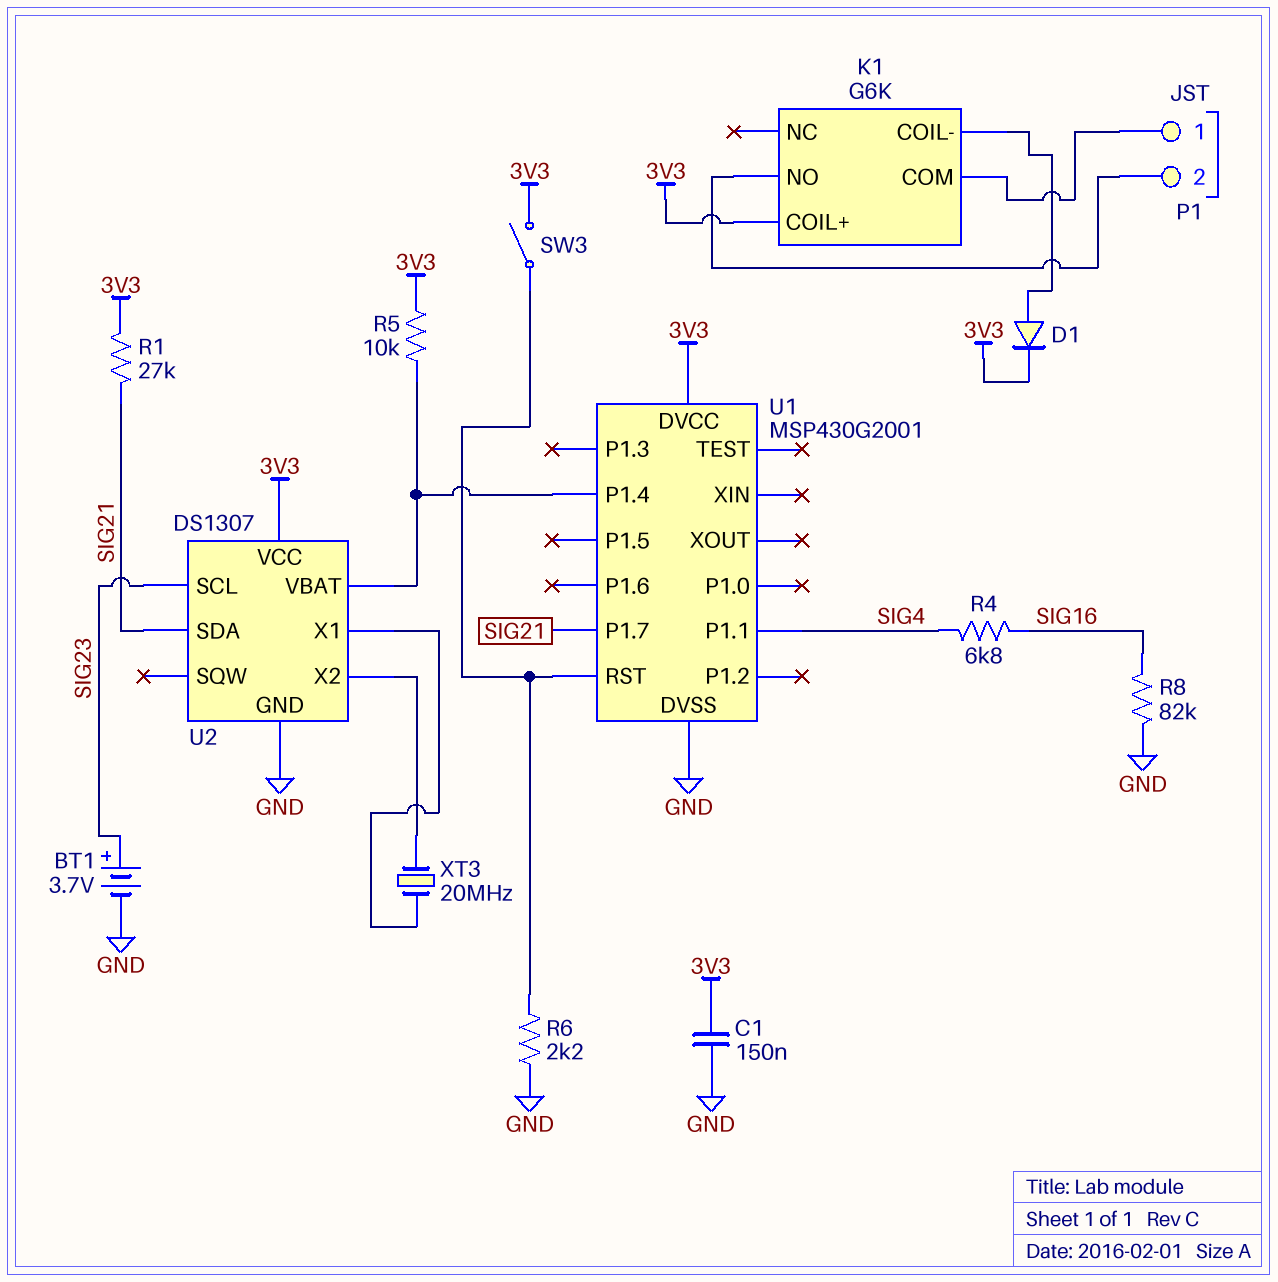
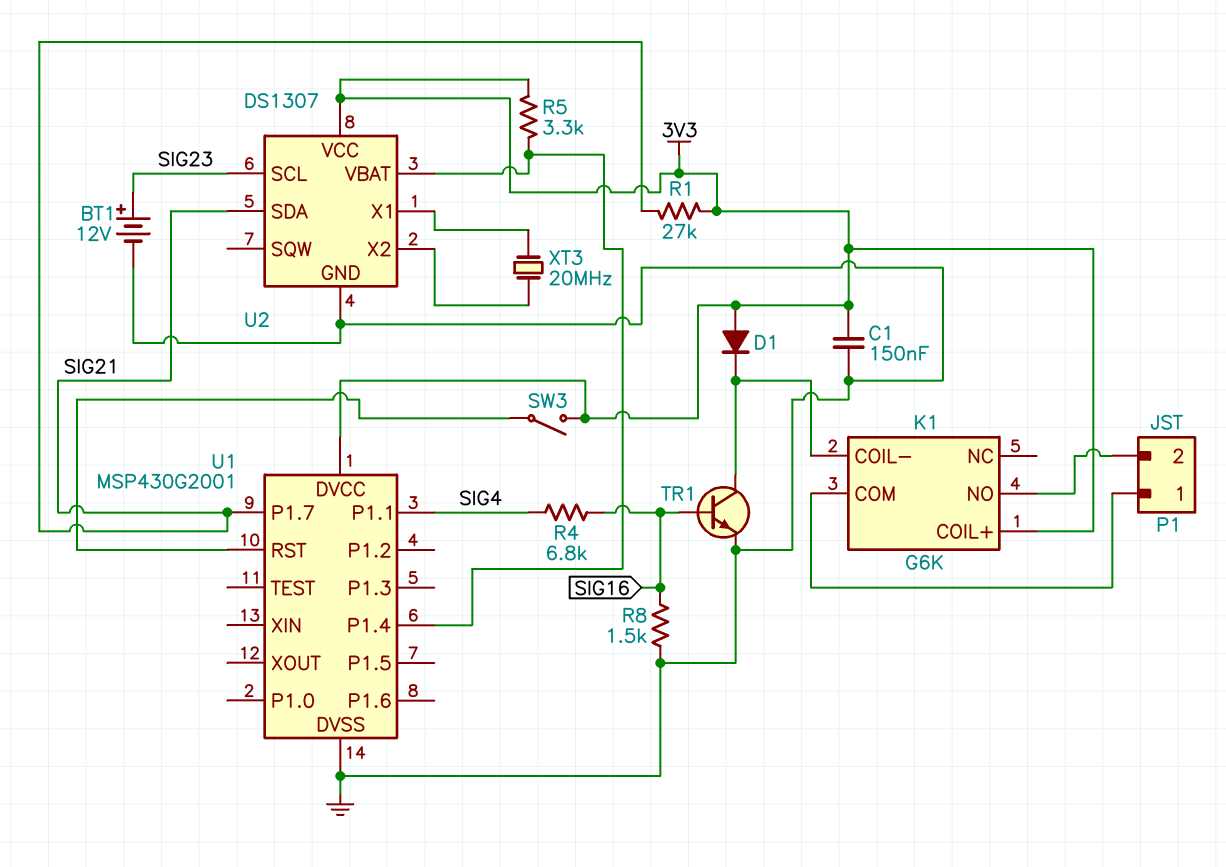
BT1: 3.7V (plus SIG23, minus GND) -> 12V (plus SIG23, minus GND)
D1: diode (A K1/COIL-, K 3V3) -> diode (A 3V3, K K1/COIL-)
R5: 10k (3V3, U1/P1.4) -> 3.3k (3V3, U1/P1.4)
R6: 2.2k (GND, U1/RST) -> none
R8: 82k (GND, SIG16) -> 1.5k (GND, SIG16)
TR1: none -> NPN (B SIG16, C K1/COIL-, E GND)

